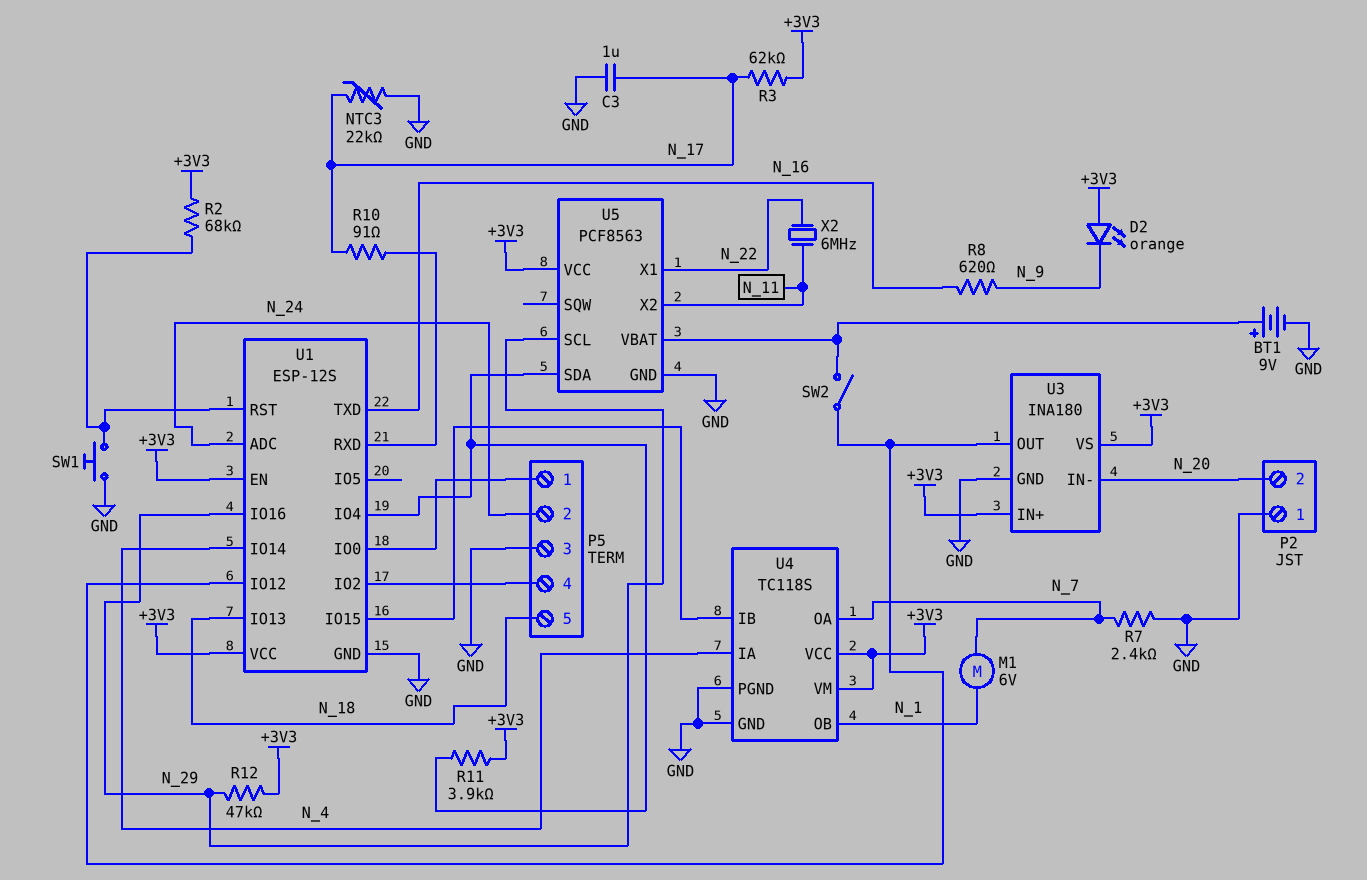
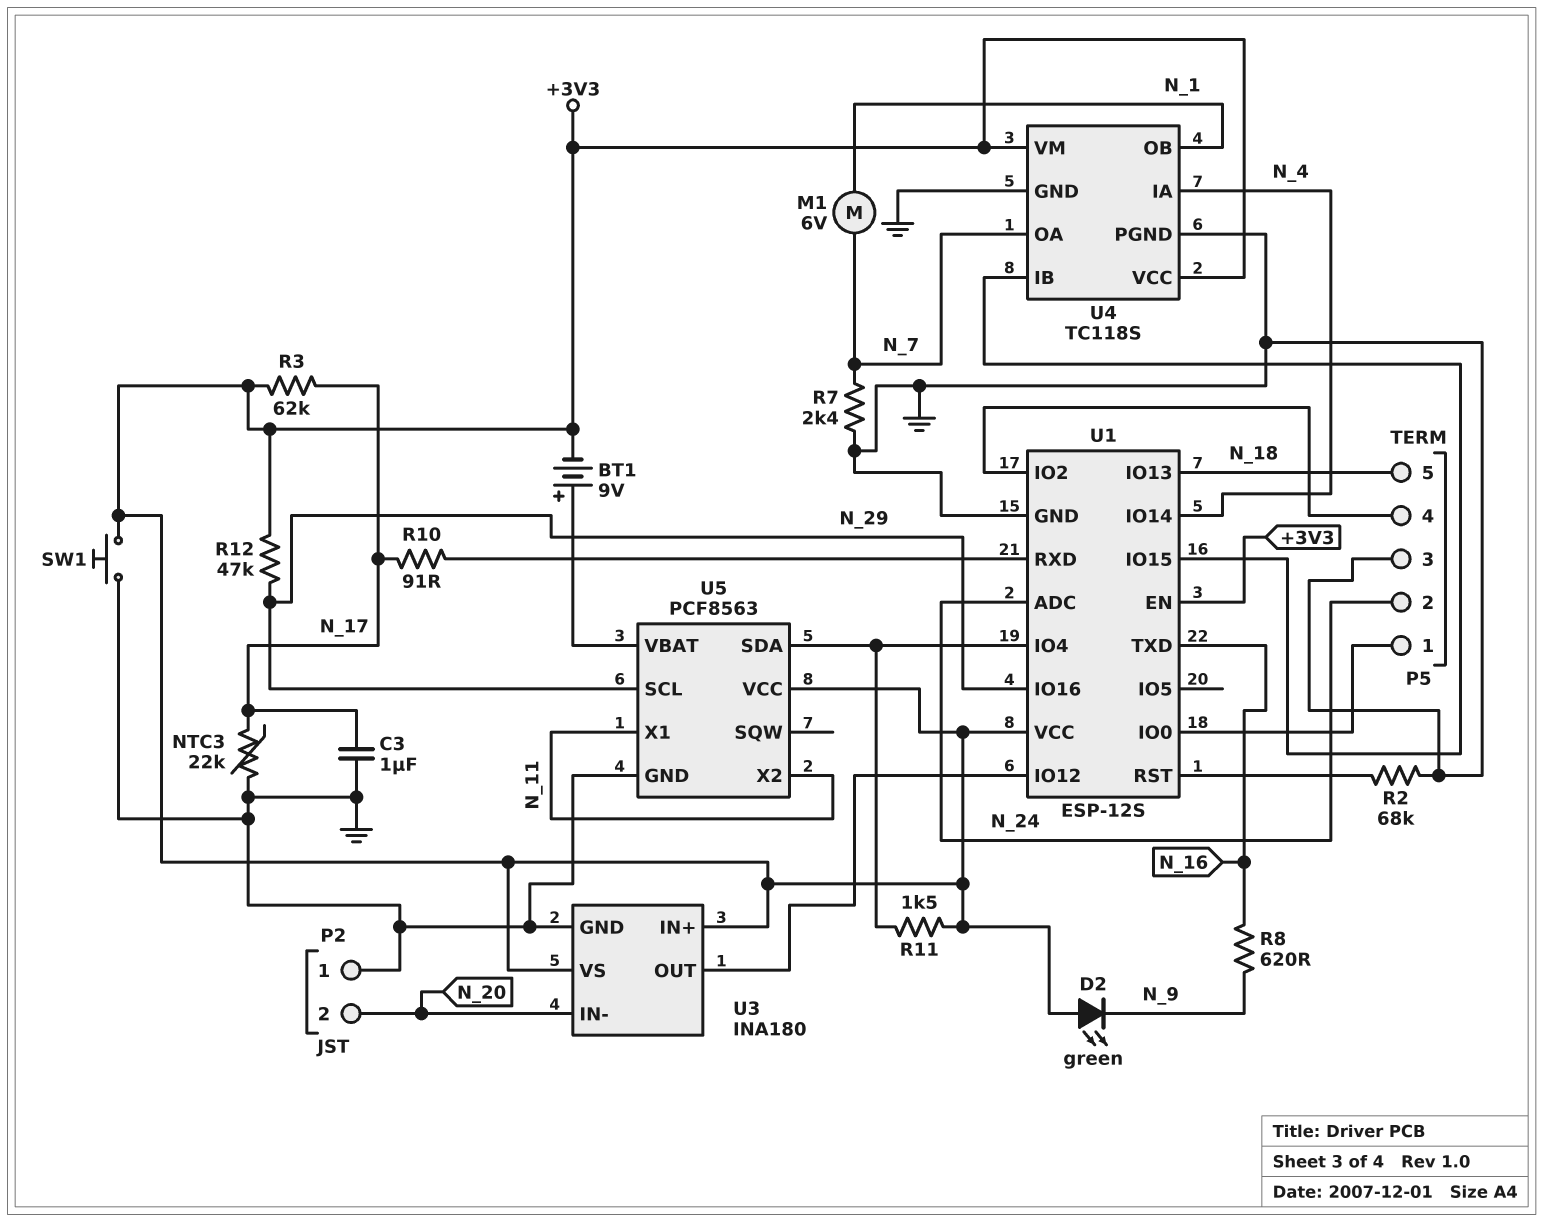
BT1: 9V (plus U5/VBAT, minus GND) -> 9V (plus U5/VBAT, minus +3V3)
D2: LED orange (A +3V3, K N_9) -> LED green (A +3V3, K N_9)
R2: 68k (+3V3, U1/RST) -> 68k (GND, U1/RST)
R11: 3.9k (+3V3, U1/IO4) -> 1.5k (+3V3, U1/IO4)
SW1: button (GND, U1/RST) -> button (+3V3, GND)
SW2: switch (U1/IO12, U5/VBAT) -> none
U5 pin X1: N_22 -> N_11
X2: 6MHz (N_11, N_22) -> none

